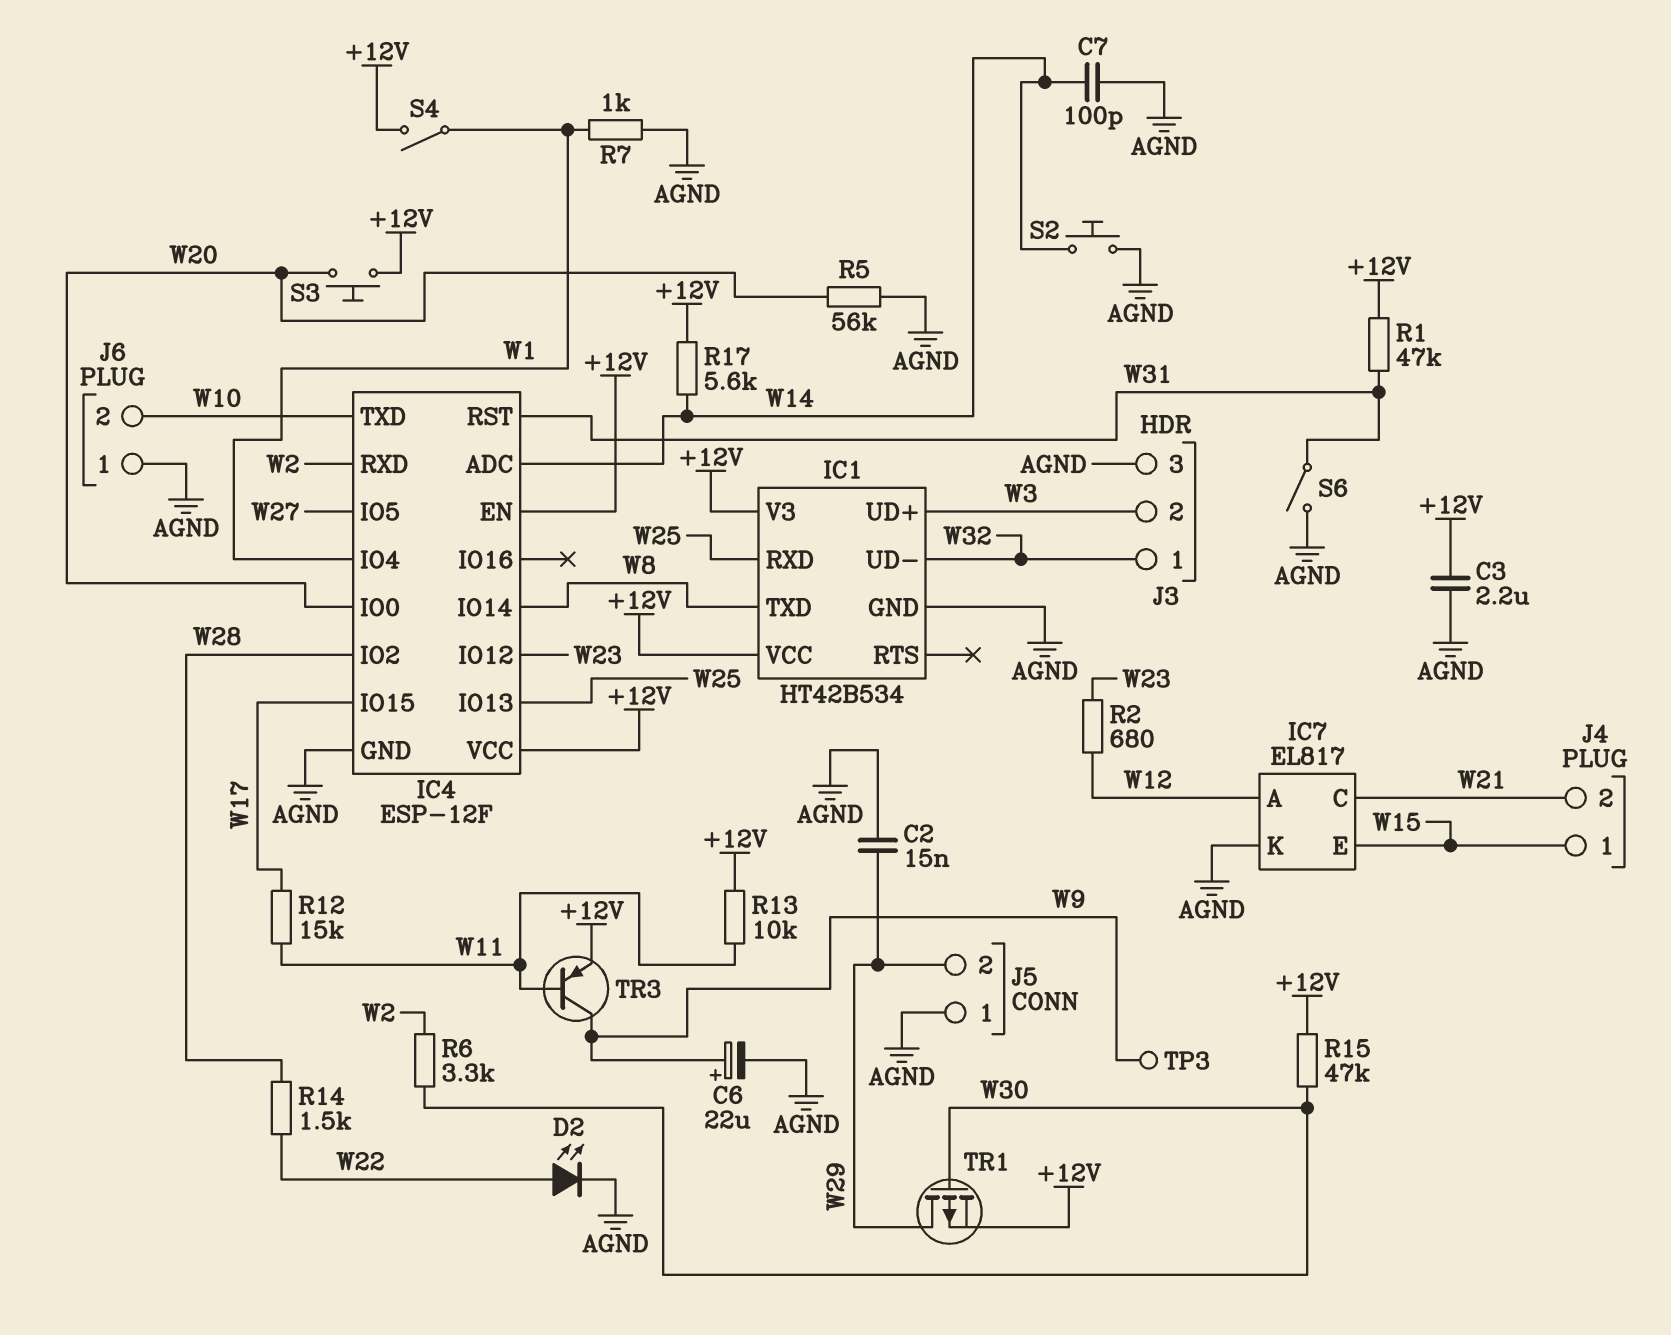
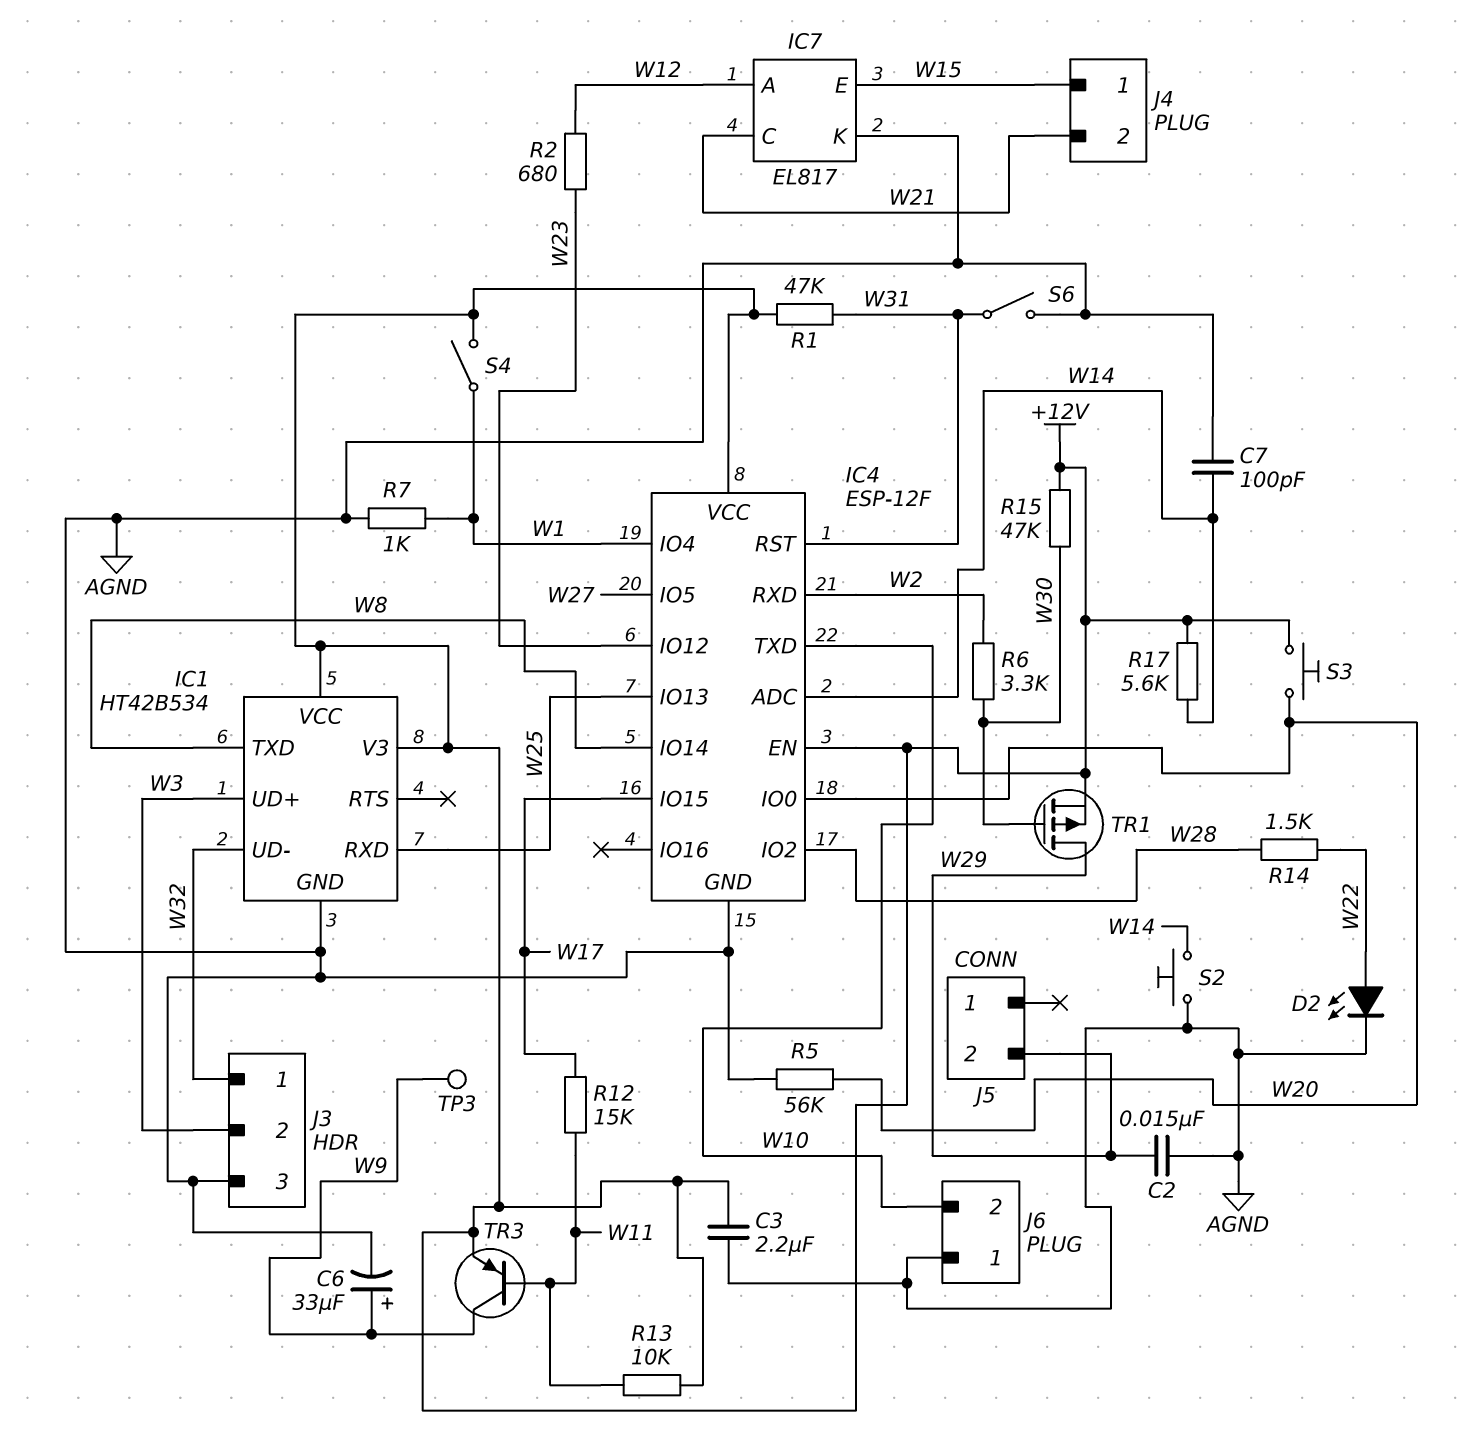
C6: 22uF (plus W9, minus AGND) -> 33uF (plus W9, minus AGND)
J5 pin 1: AGND -> none

